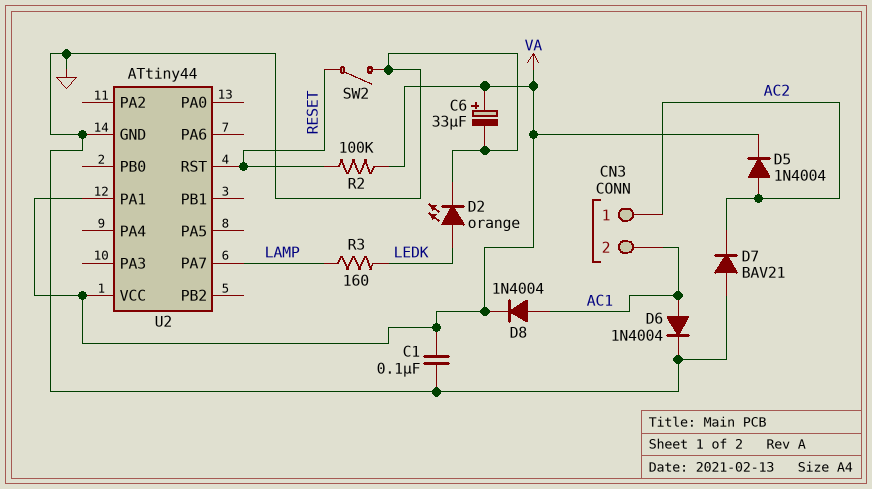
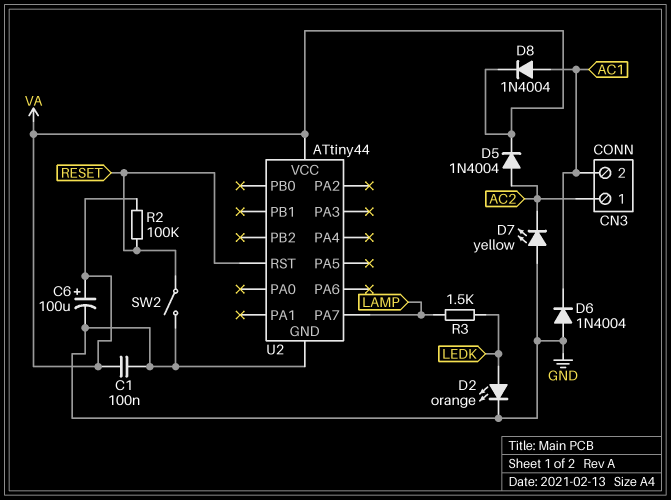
C6: 33uF (plus VA, minus GND) -> 100uF (plus VA, minus GND)
D6: diode 1N4004 (A AC1, K GND) -> diode 1N4004 (A GND, K AC1)
D7: diode BAV21 (A GND, K AC2) -> LED yellow (A GND, K AC2)
R3: 160 (LAMP, LEDK) -> 1.5k (LAMP, LEDK)
U2 pin PA1: VA -> none

